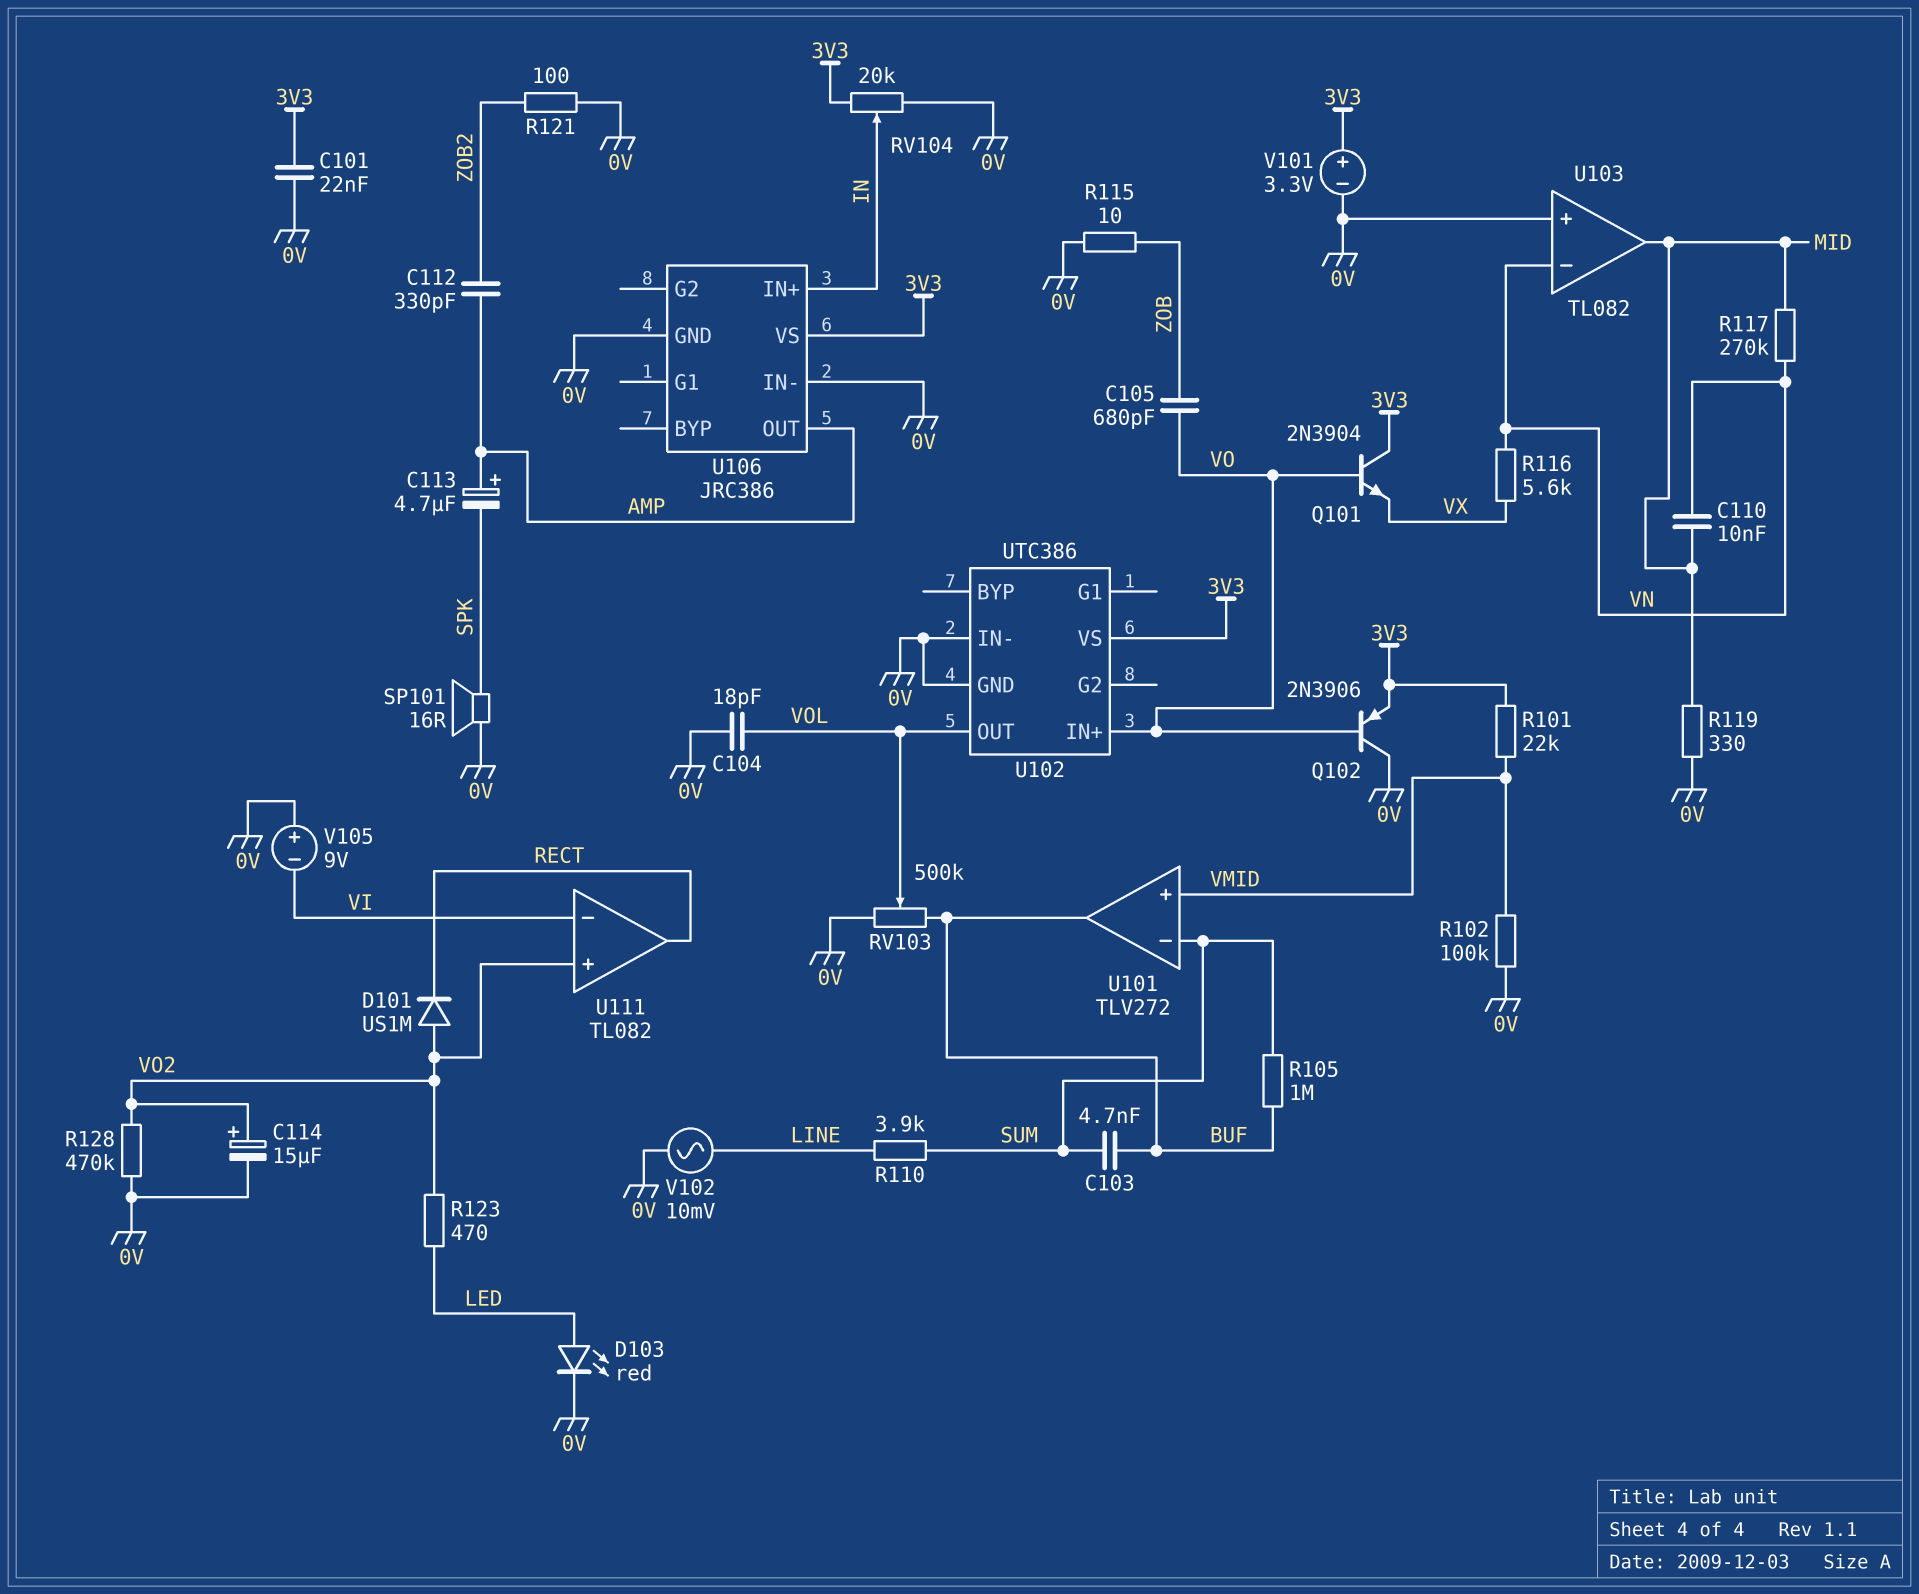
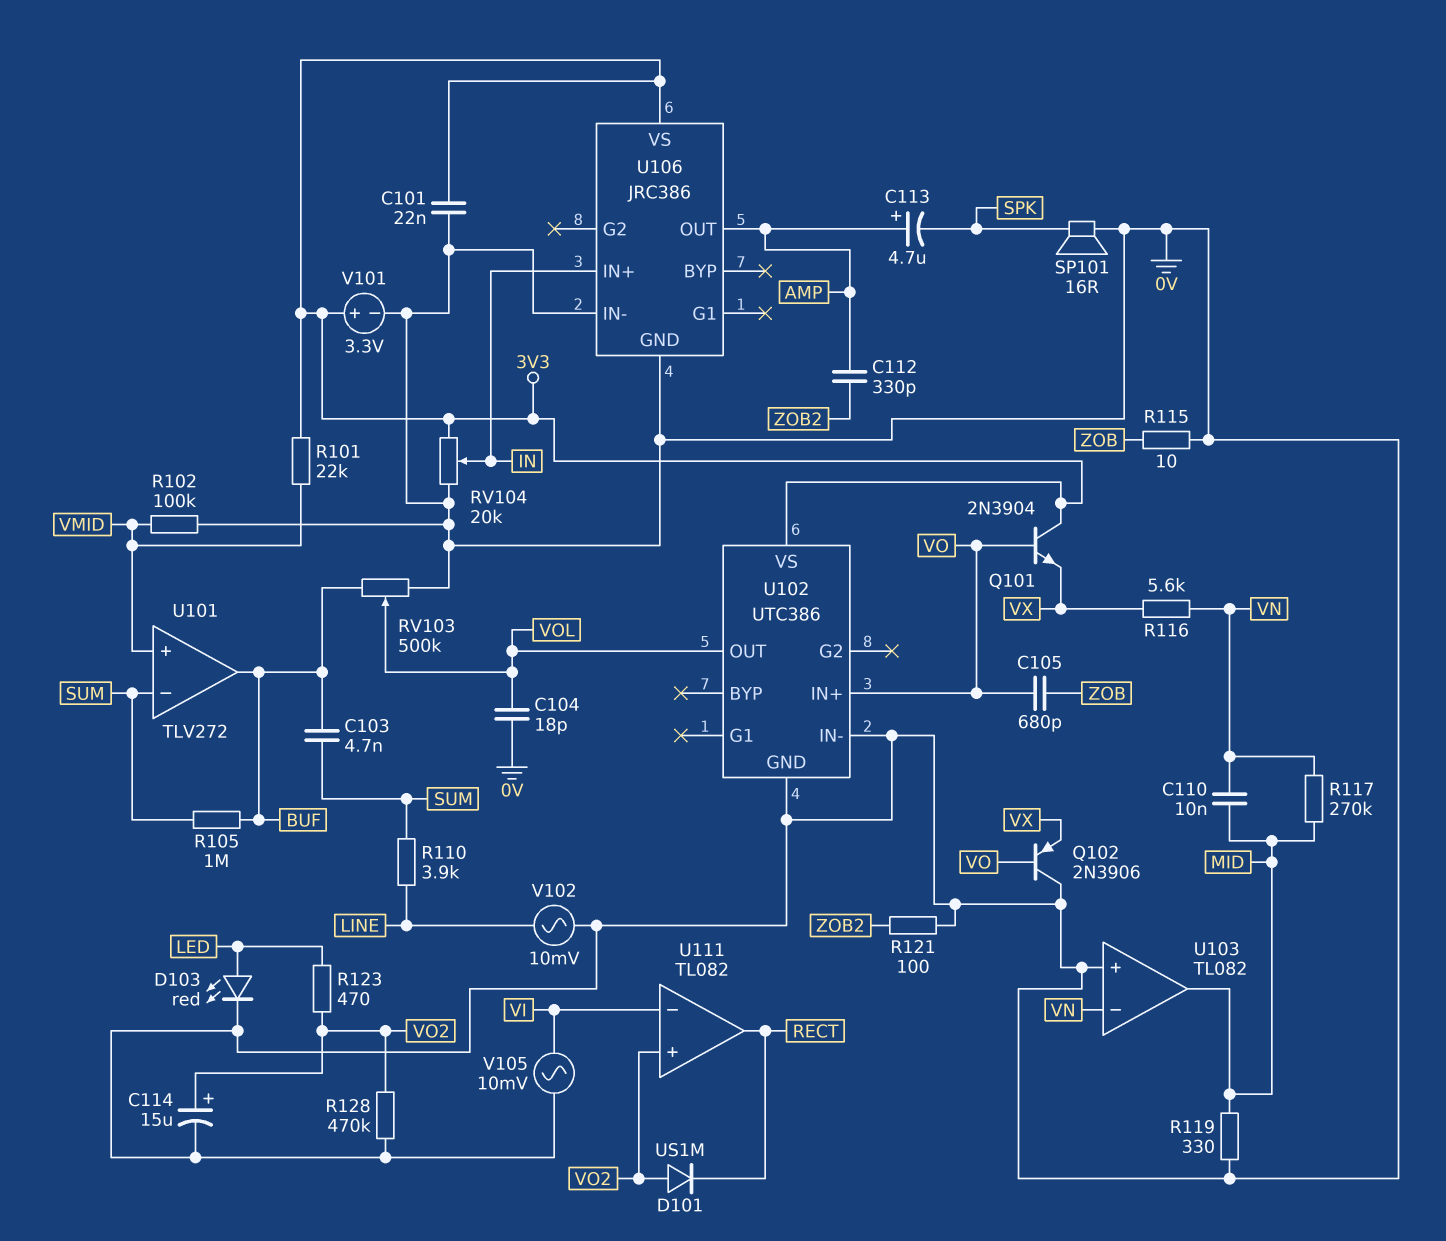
Q102: PNP 2N3906 (B VO, C 0V, E 3V3) -> PNP 2N3906 (B VO, C 0V, E VX)
V105: 9V (plus 0V, minus VI) -> AC 10mV (0V, VI)

